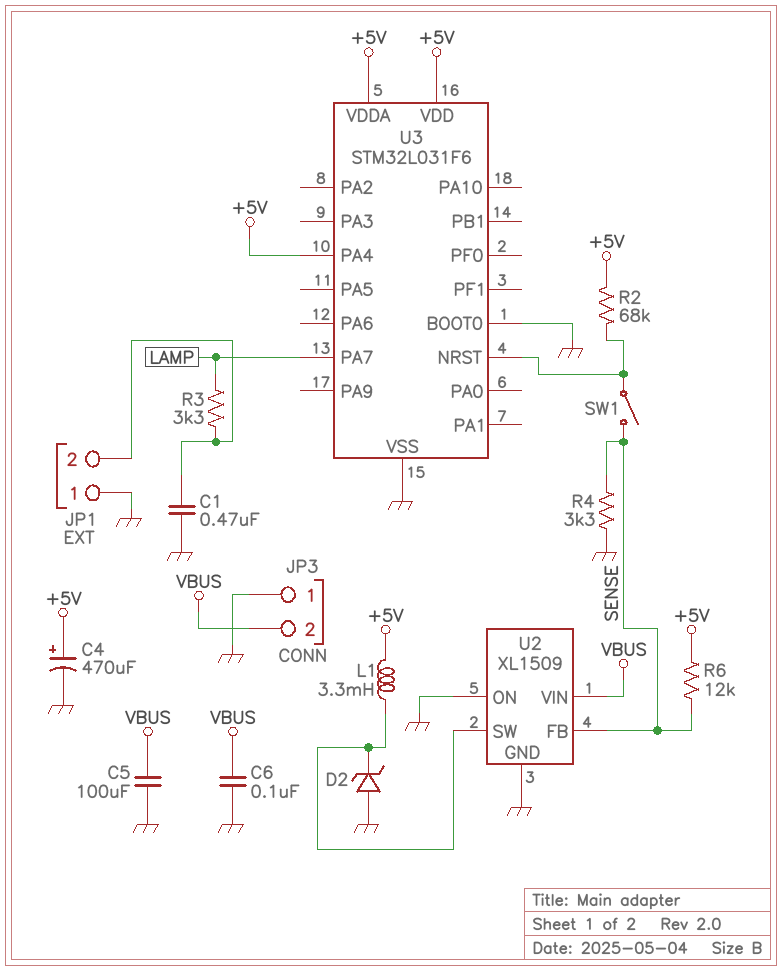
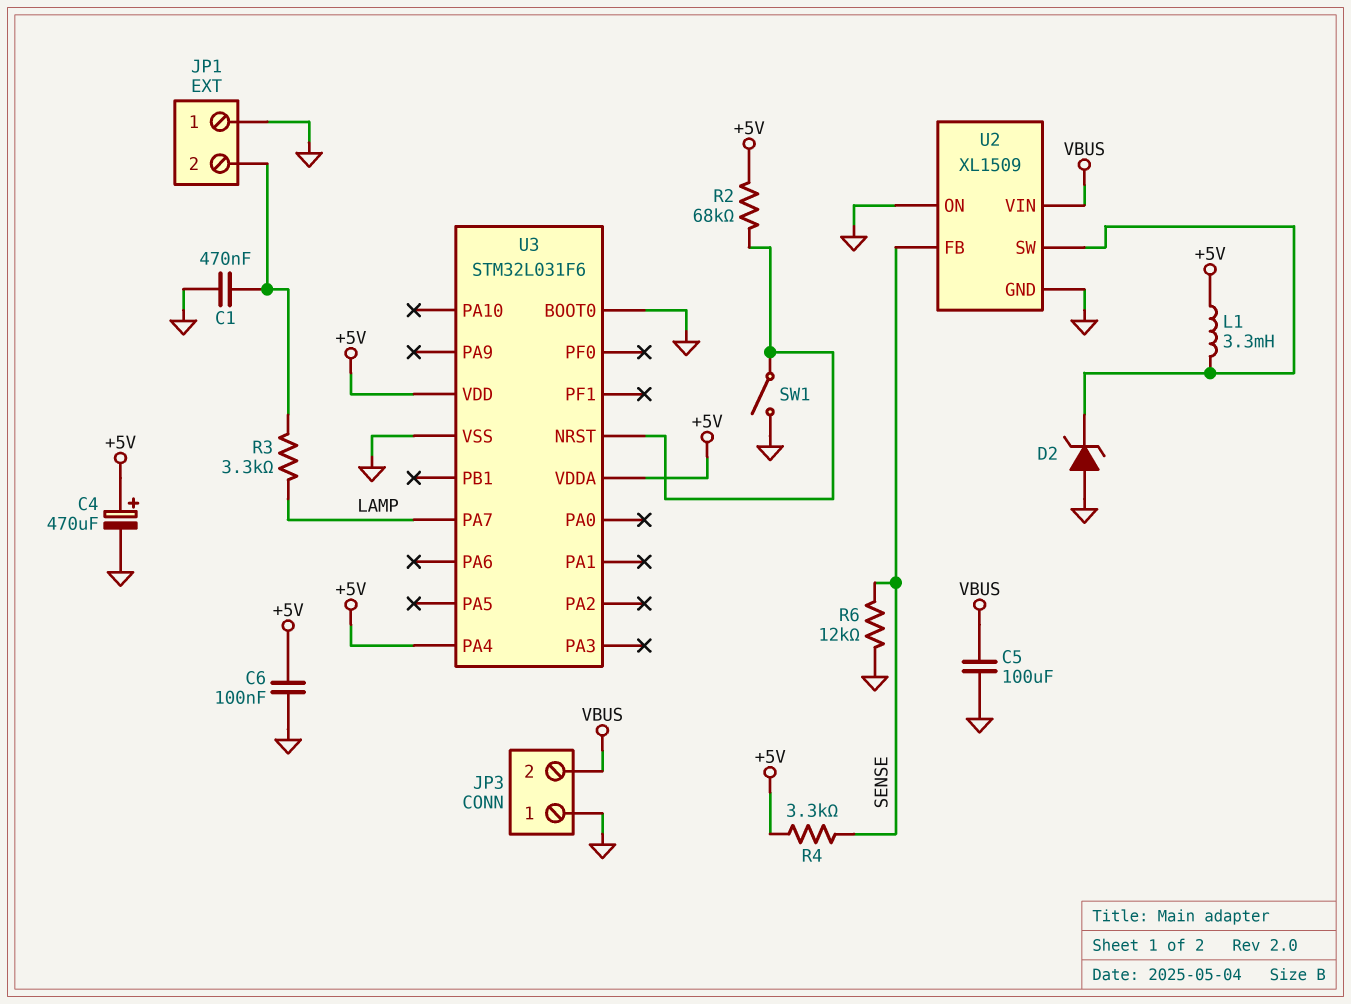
C6: 100nF (GND, VBUS) -> 100nF (+5V, GND)
R4: 3.3k (GND, SENSE) -> 3.3k (+5V, SENSE)
R6: 12k (+5V, SENSE) -> 12k (GND, SENSE)
SW1: switch (SENSE, U3/NRST) -> switch (GND, U3/NRST)

